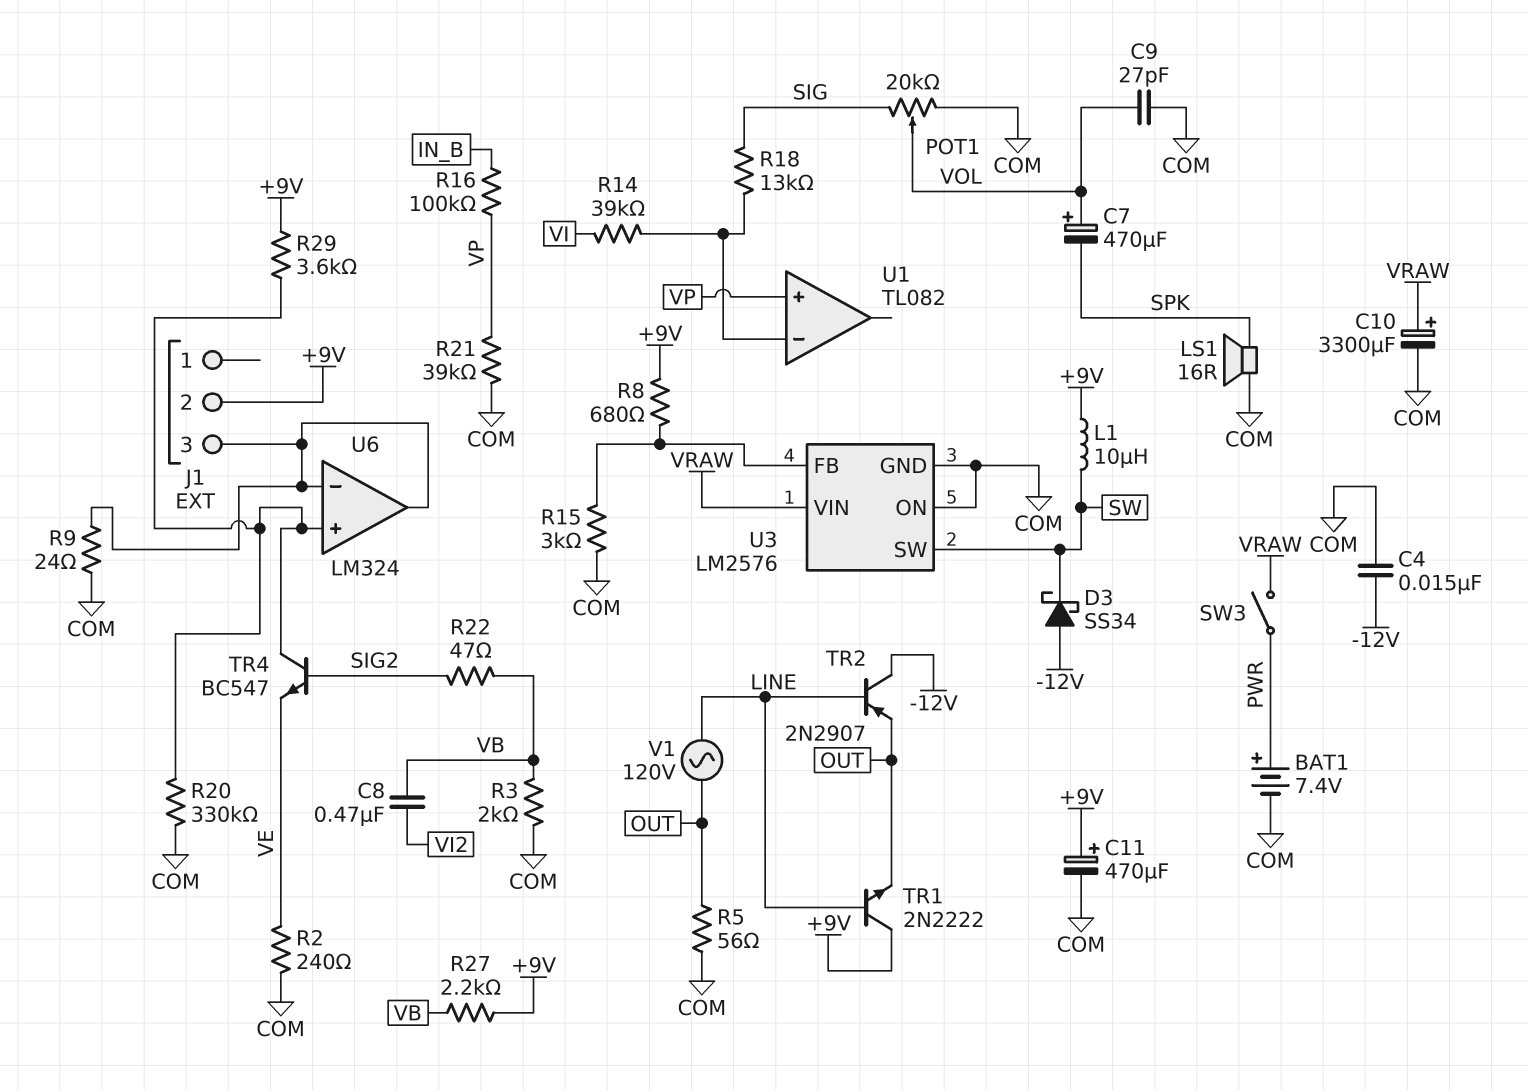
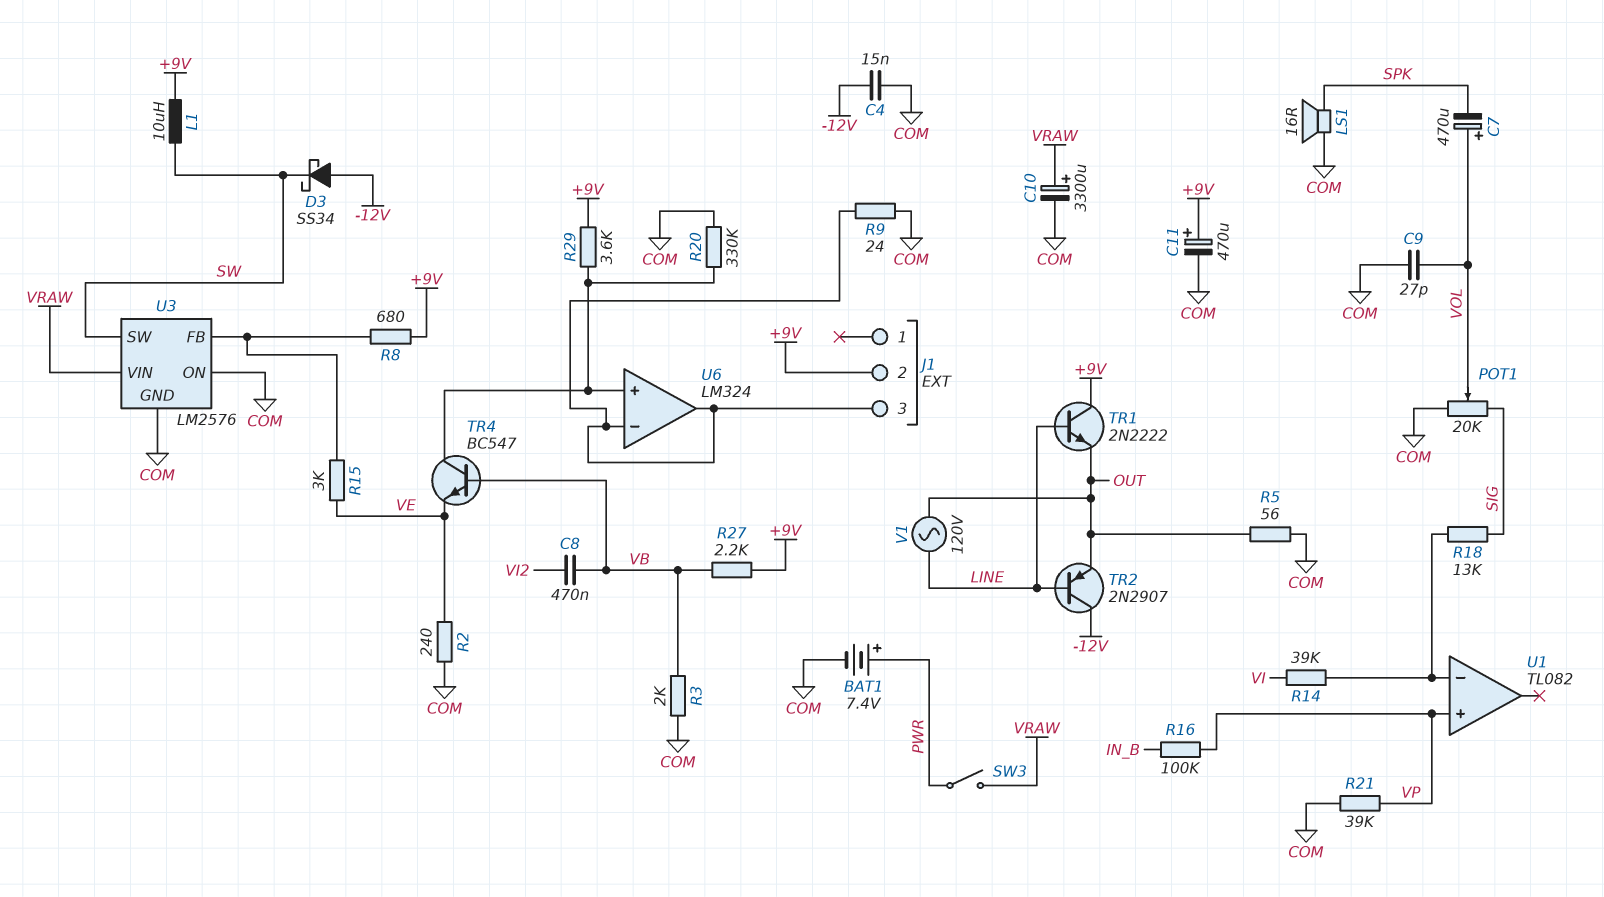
R15: 3k (COM, U3/FB) -> 3k (U3/FB, VE)
R22: 47 (SIG2, VB) -> none
TR4: NPN BC547 (B SIG2, C U6/in+, E VE) -> NPN BC547 (B VB, C U6/in+, E VE)

